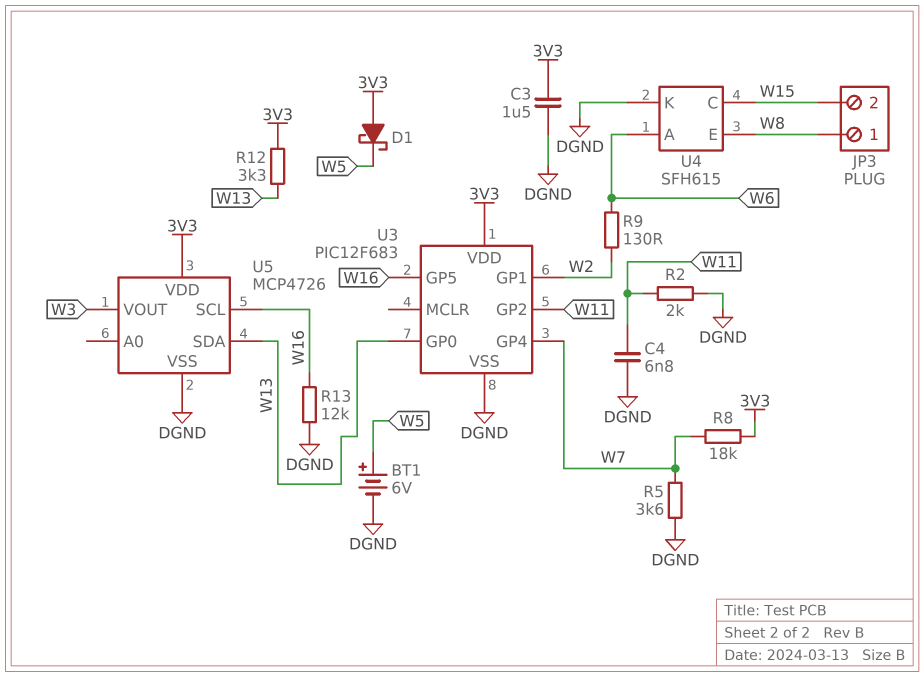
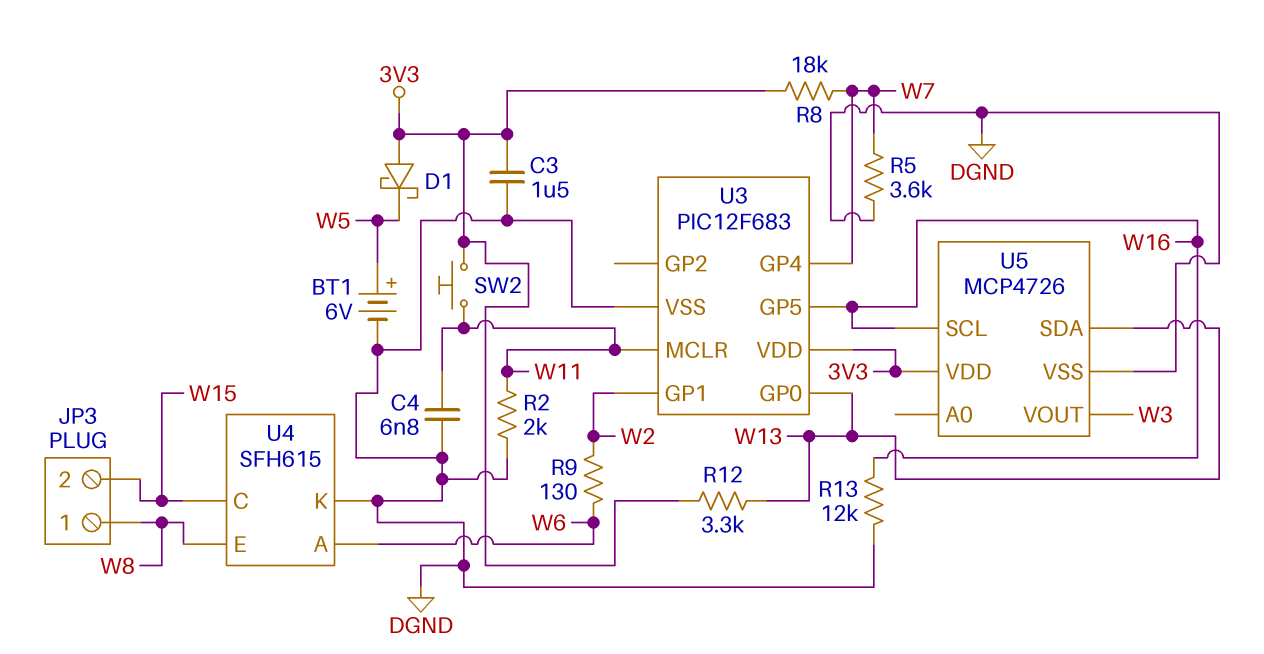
SW2: none -> button (3V3, W11)
U3 pin GP2: W11 -> none
U3 pin MCLR: none -> W11

